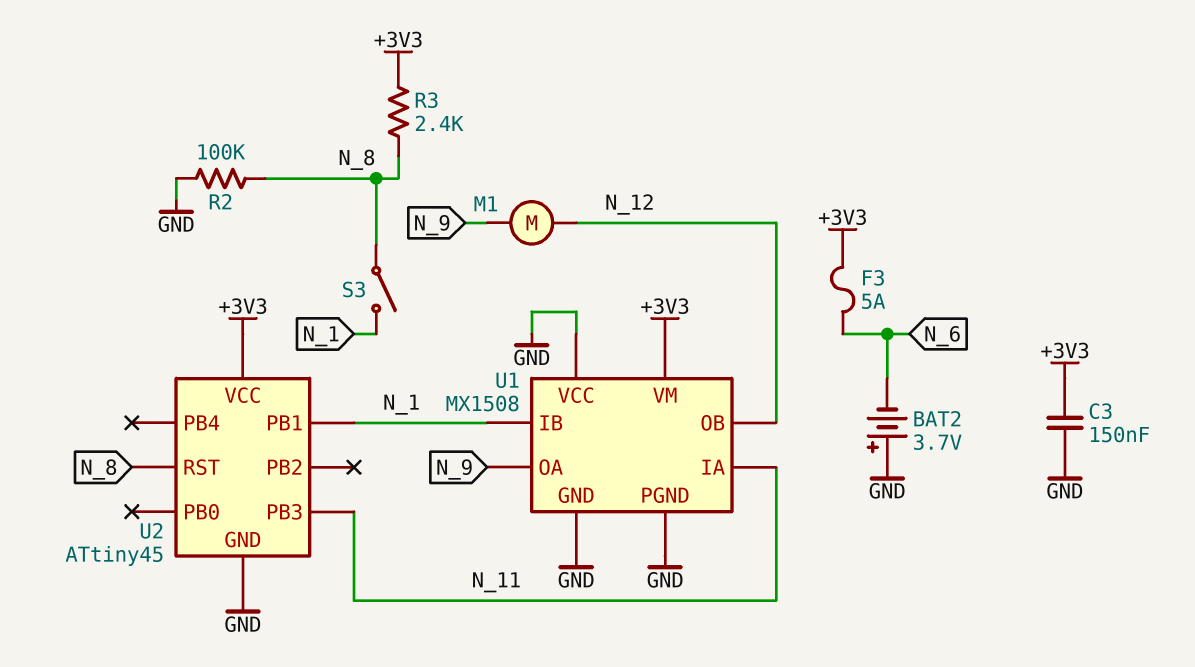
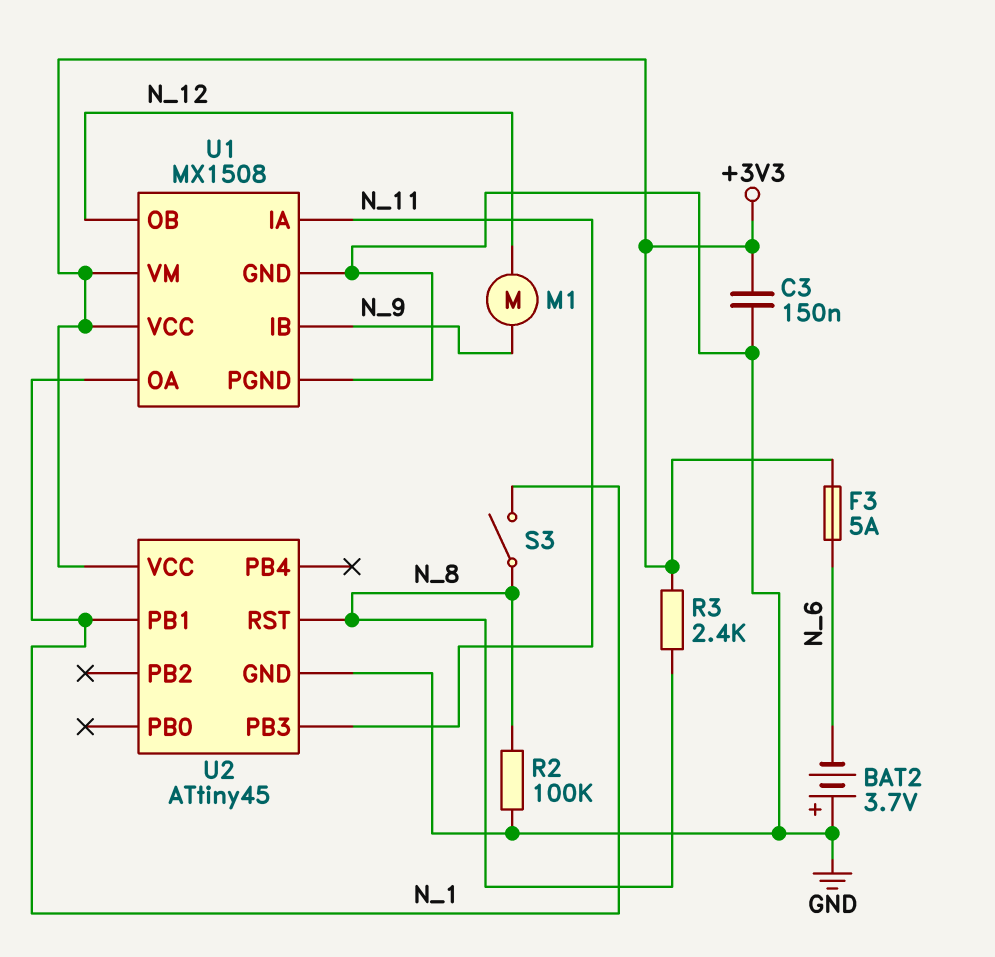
U1 pin IB: N_1 -> N_9
U1 pin OA: N_9 -> N_1
U1 pin VCC: GND -> +3V3

